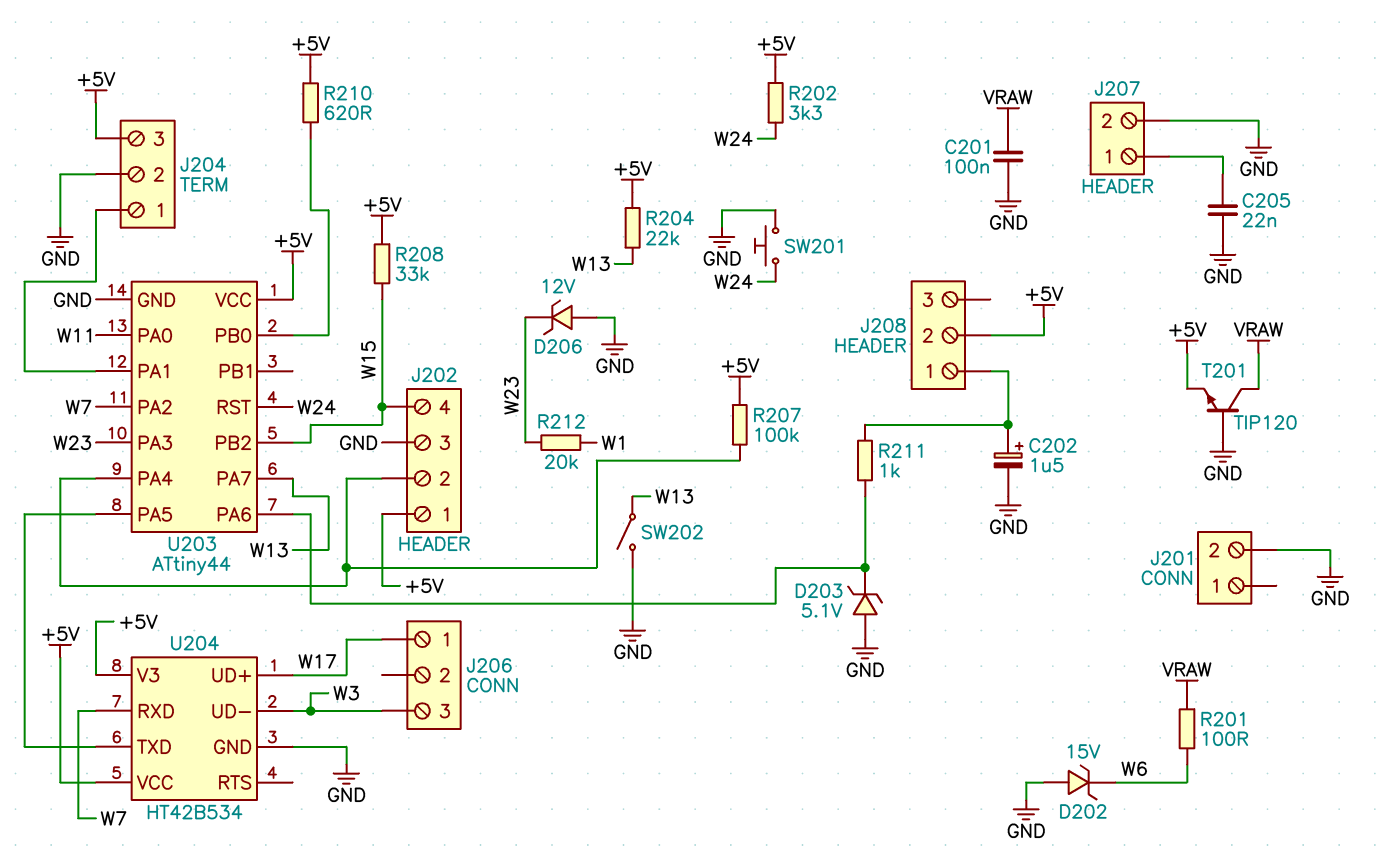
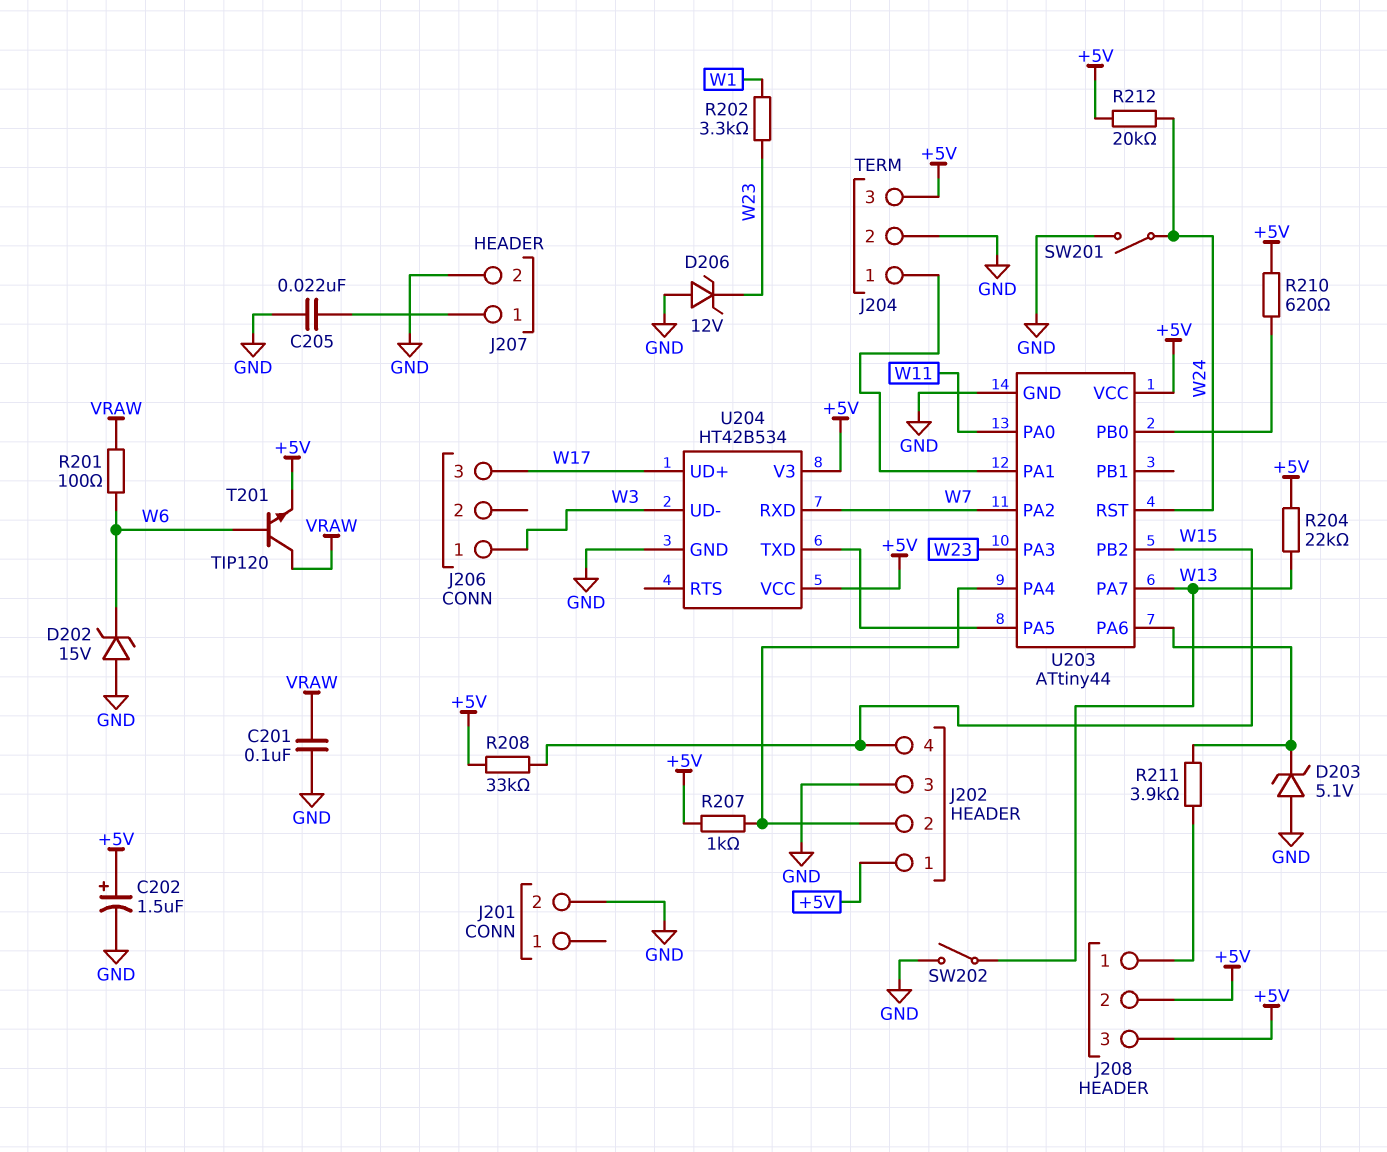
C202: 1.5uF (plus J208/1, minus GND) -> 1.5uF (plus +5V, minus GND)
J206 pin 1: W17 -> W3
J206 pin 3: W3 -> W17
J208 pin 3: none -> +5V
R202: 3.3k (+5V, W24) -> 3.3k (W1, W23)
R207: 100k (+5V, J202/2) -> 1k (+5V, J202/2)
R211: 1k (J208/1, U203/PA6) -> 3.9k (J208/1, U203/PA6)
R212: 20k (W1, W23) -> 20k (+5V, W24)
SW201: button (GND, W24) -> switch (GND, W24)
T201: NPN TIP120 (B GND, C VRAW, E +5V) -> NPN TIP120 (B W6, C VRAW, E +5V)

